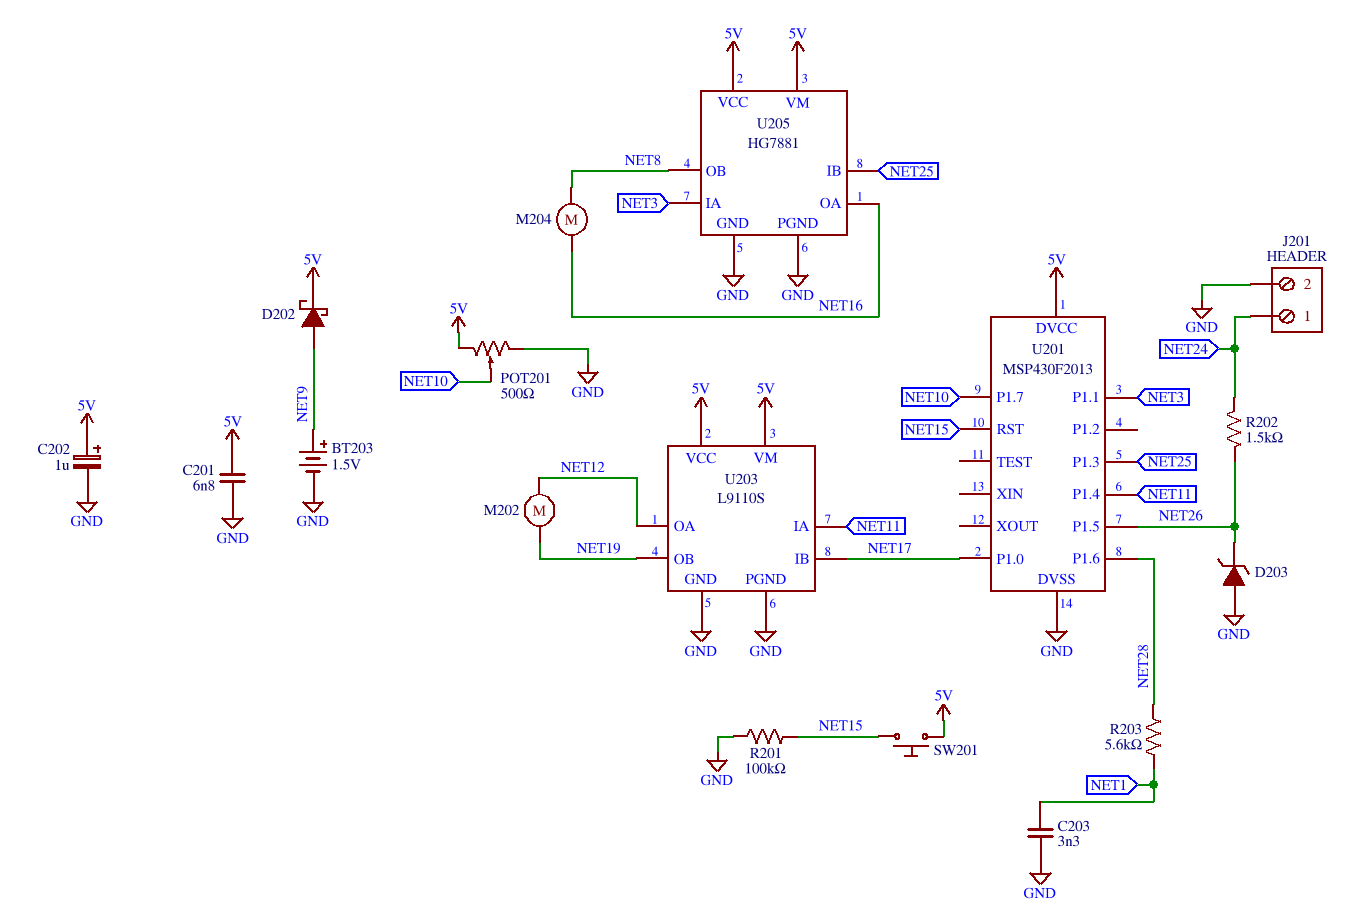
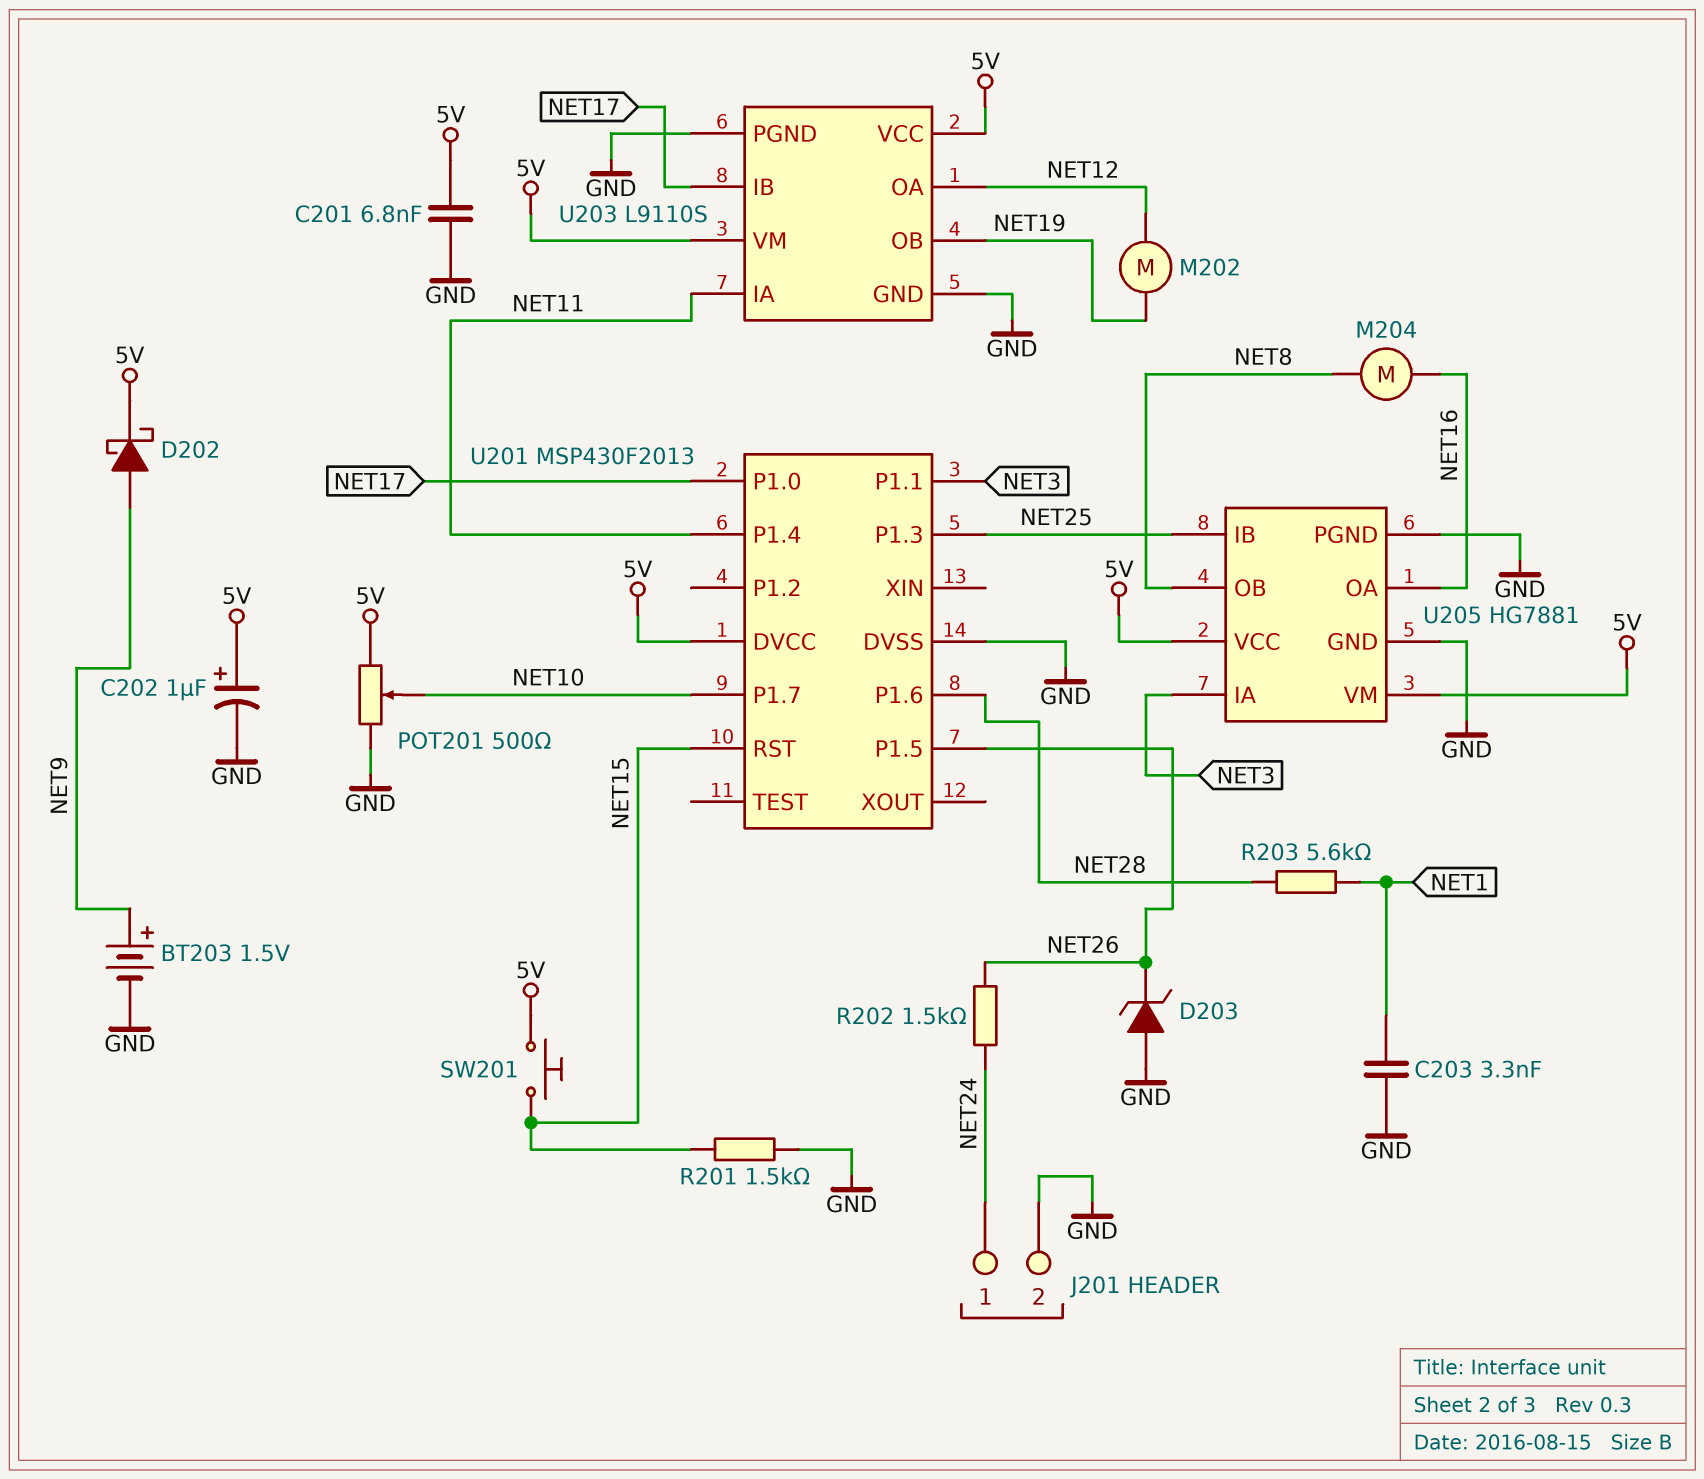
R201: 100k (GND, NET15) -> 1.5k (GND, NET15)

